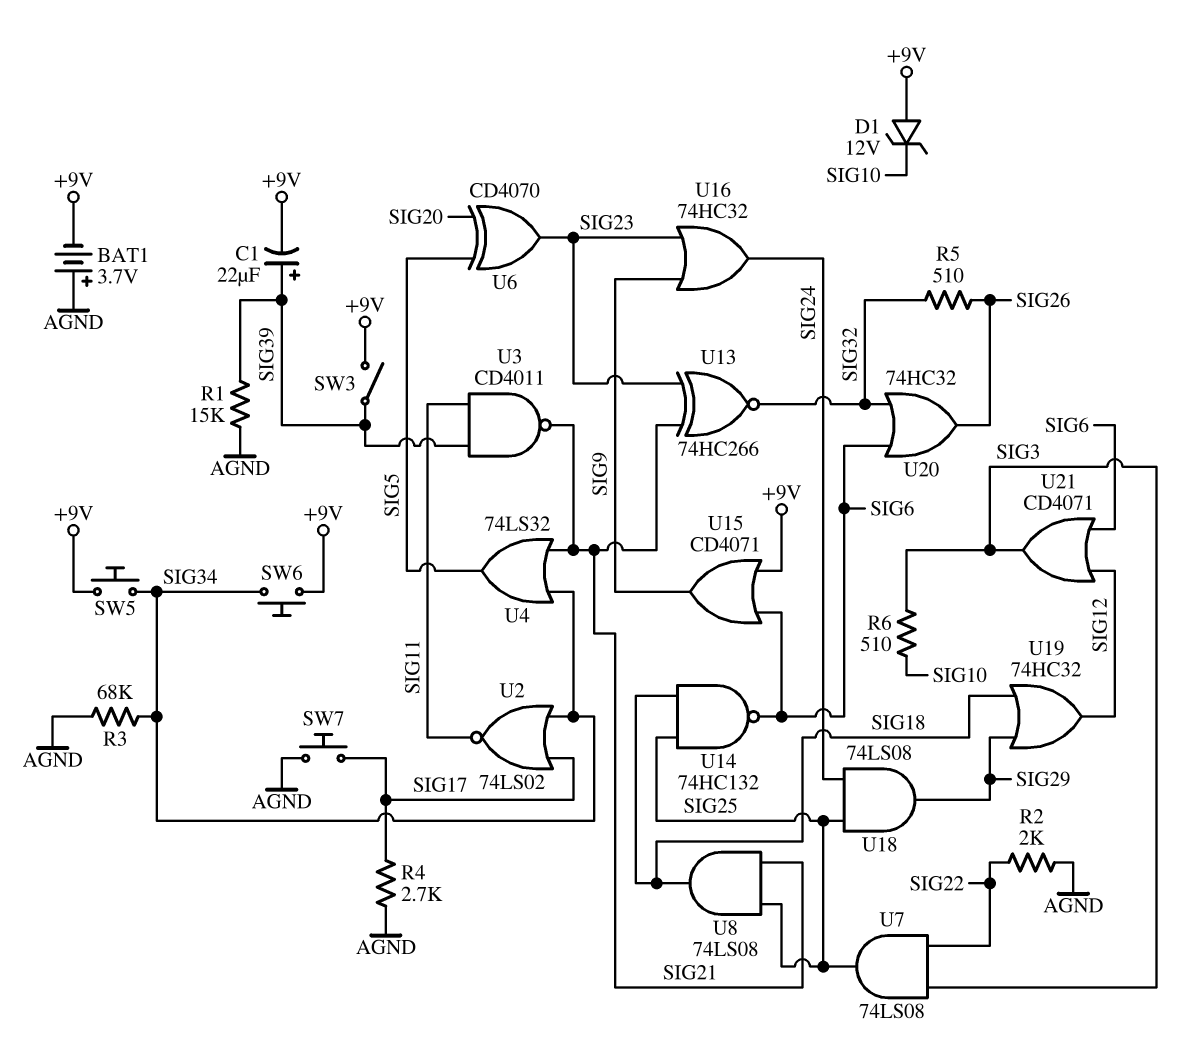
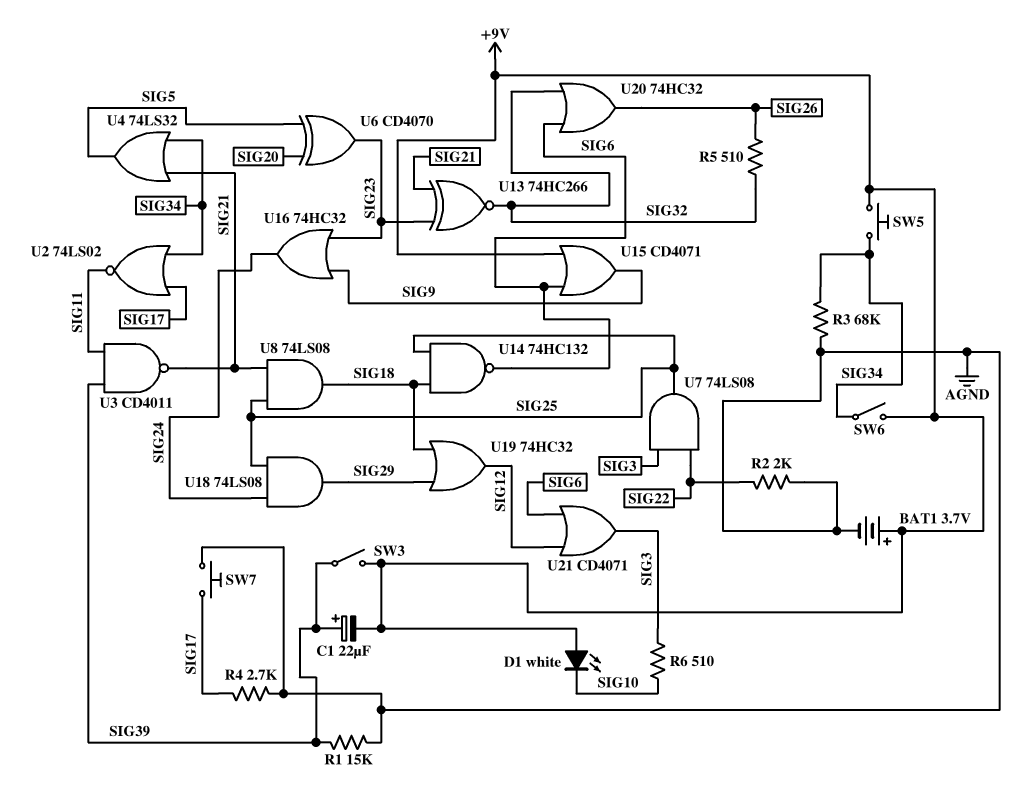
BAT1: 3.7V (plus AGND, minus +9V) -> 3.7V (plus +9V, minus AGND)
D1: zener 12V (A +9V, K SIG10) -> LED white (A +9V, K SIG10)
SW6: button (+9V, SIG34) -> switch (+9V, SIG34)

